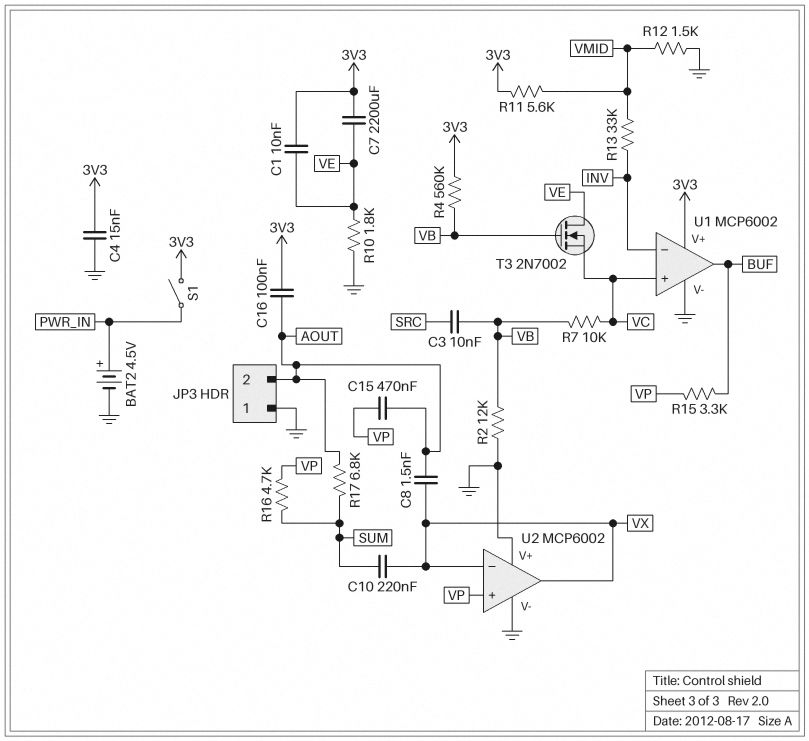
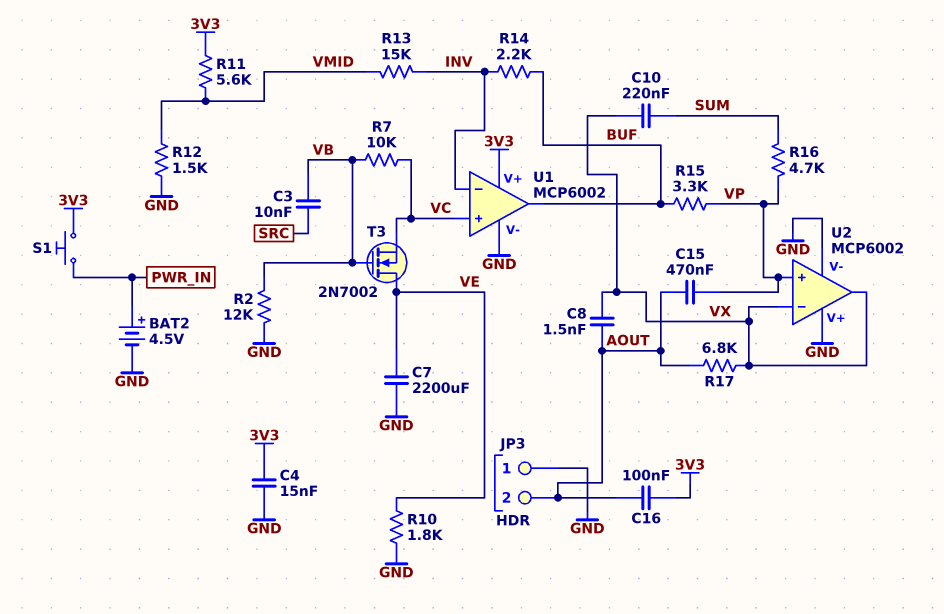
C1: 10nF (3V3, VE) -> none
C7: 2200uF (3V3, VE) -> 2200uF (GND, VE)
R4: 560k (3V3, VB) -> none
R13: 33k (INV, VMID) -> 15k (INV, VMID)
R14: none -> 2.2k (BUF, INV)
R17: 6.8k (AOUT, SUM) -> 6.8k (AOUT, VX)
S1: switch (3V3, PWR_IN) -> button (3V3, PWR_IN)

